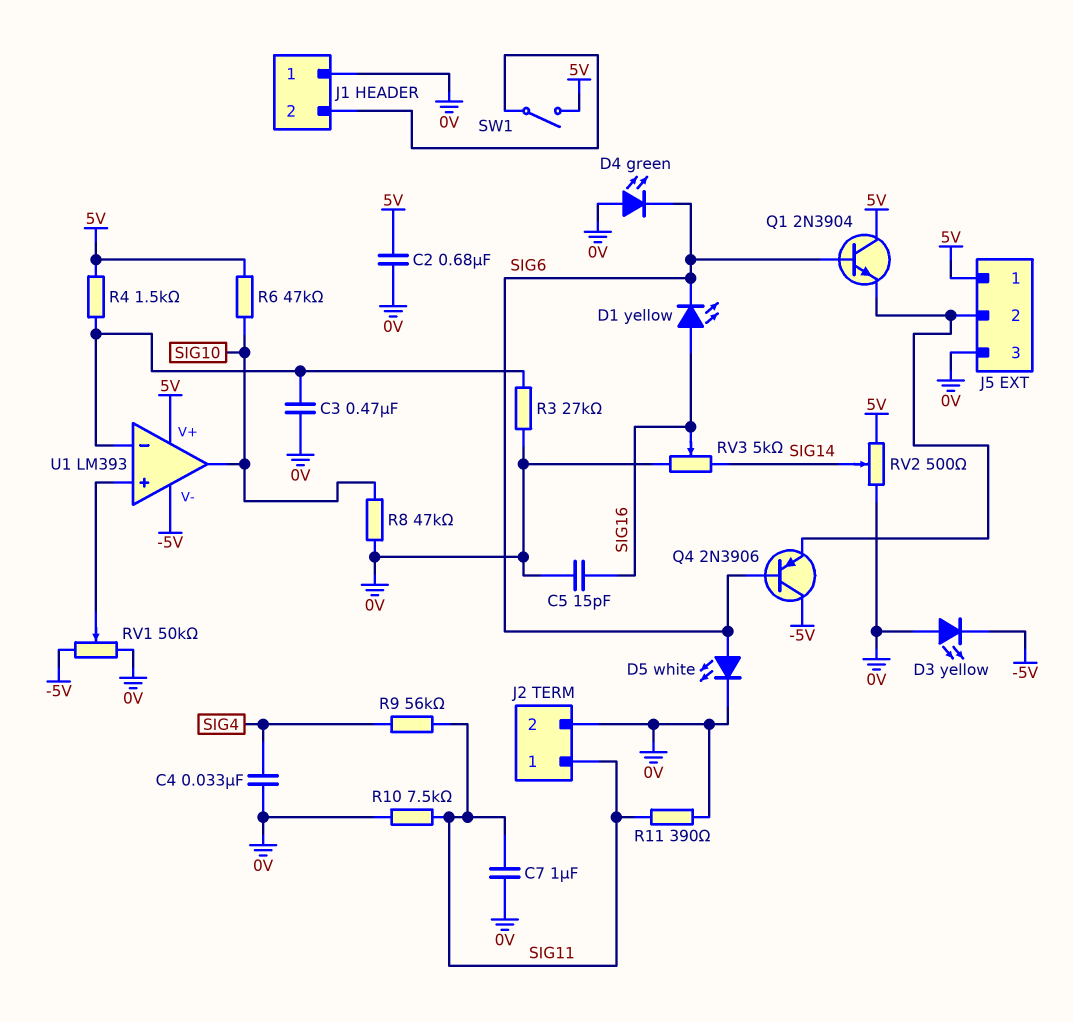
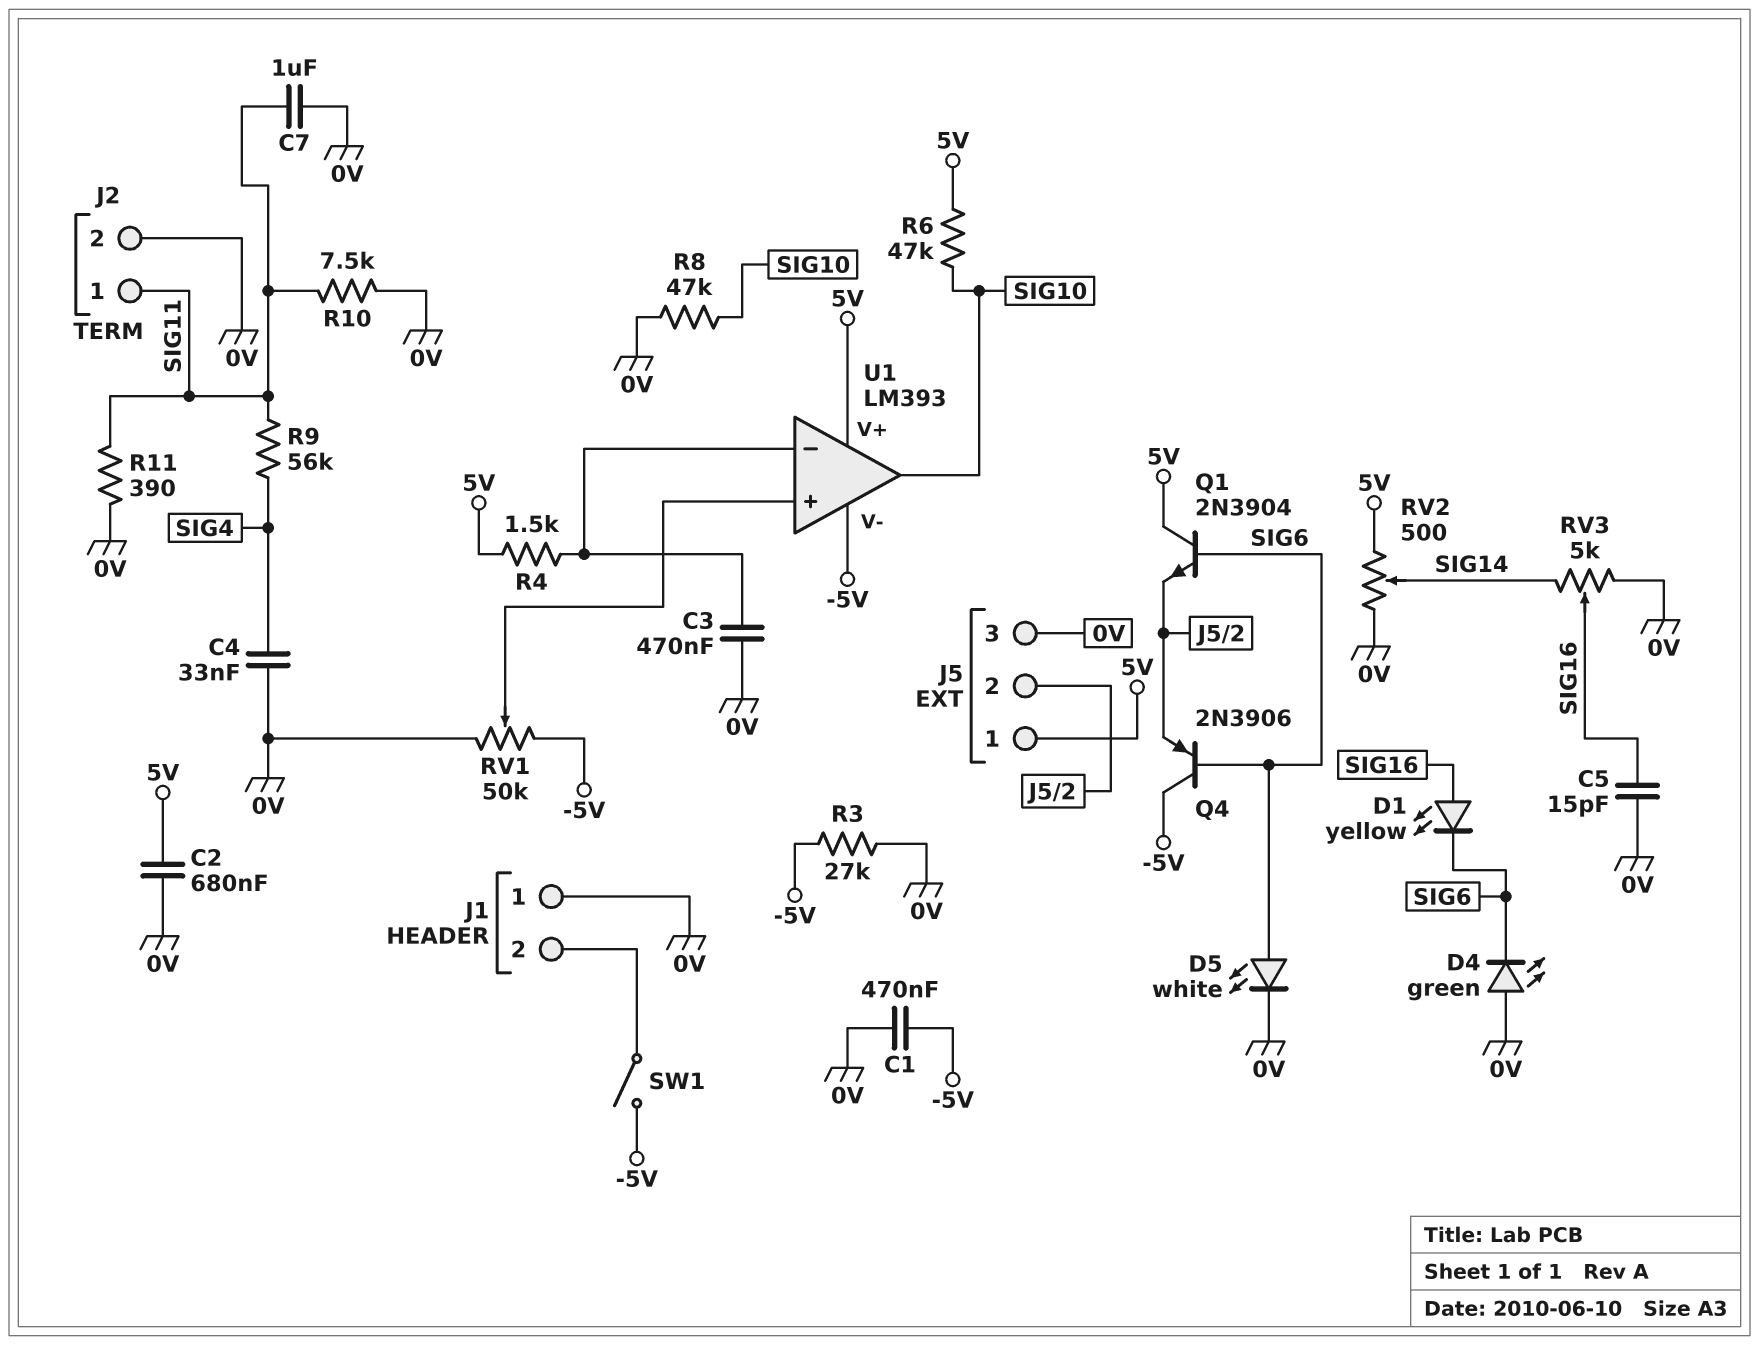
C1: none -> 470nF (-5V, 0V)
D3: LED yellow (A 0V, K -5V) -> none
R3: 27k (0V, U1/in-) -> 27k (-5V, 0V)
SW1: switch (5V, J1/2) -> switch (-5V, J1/2)

